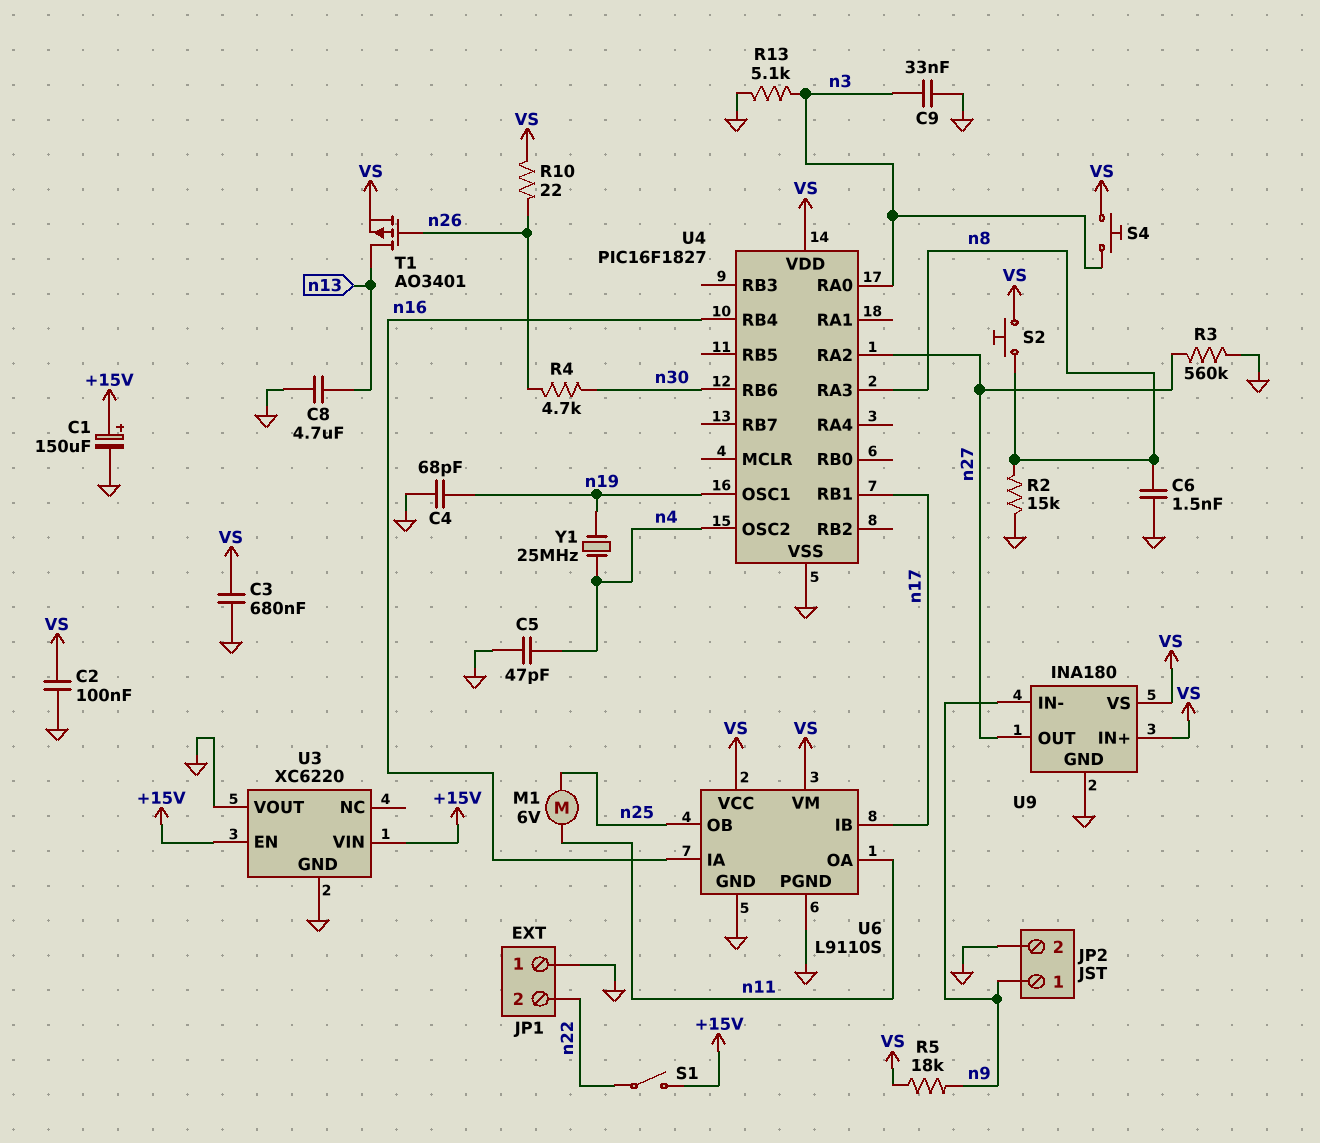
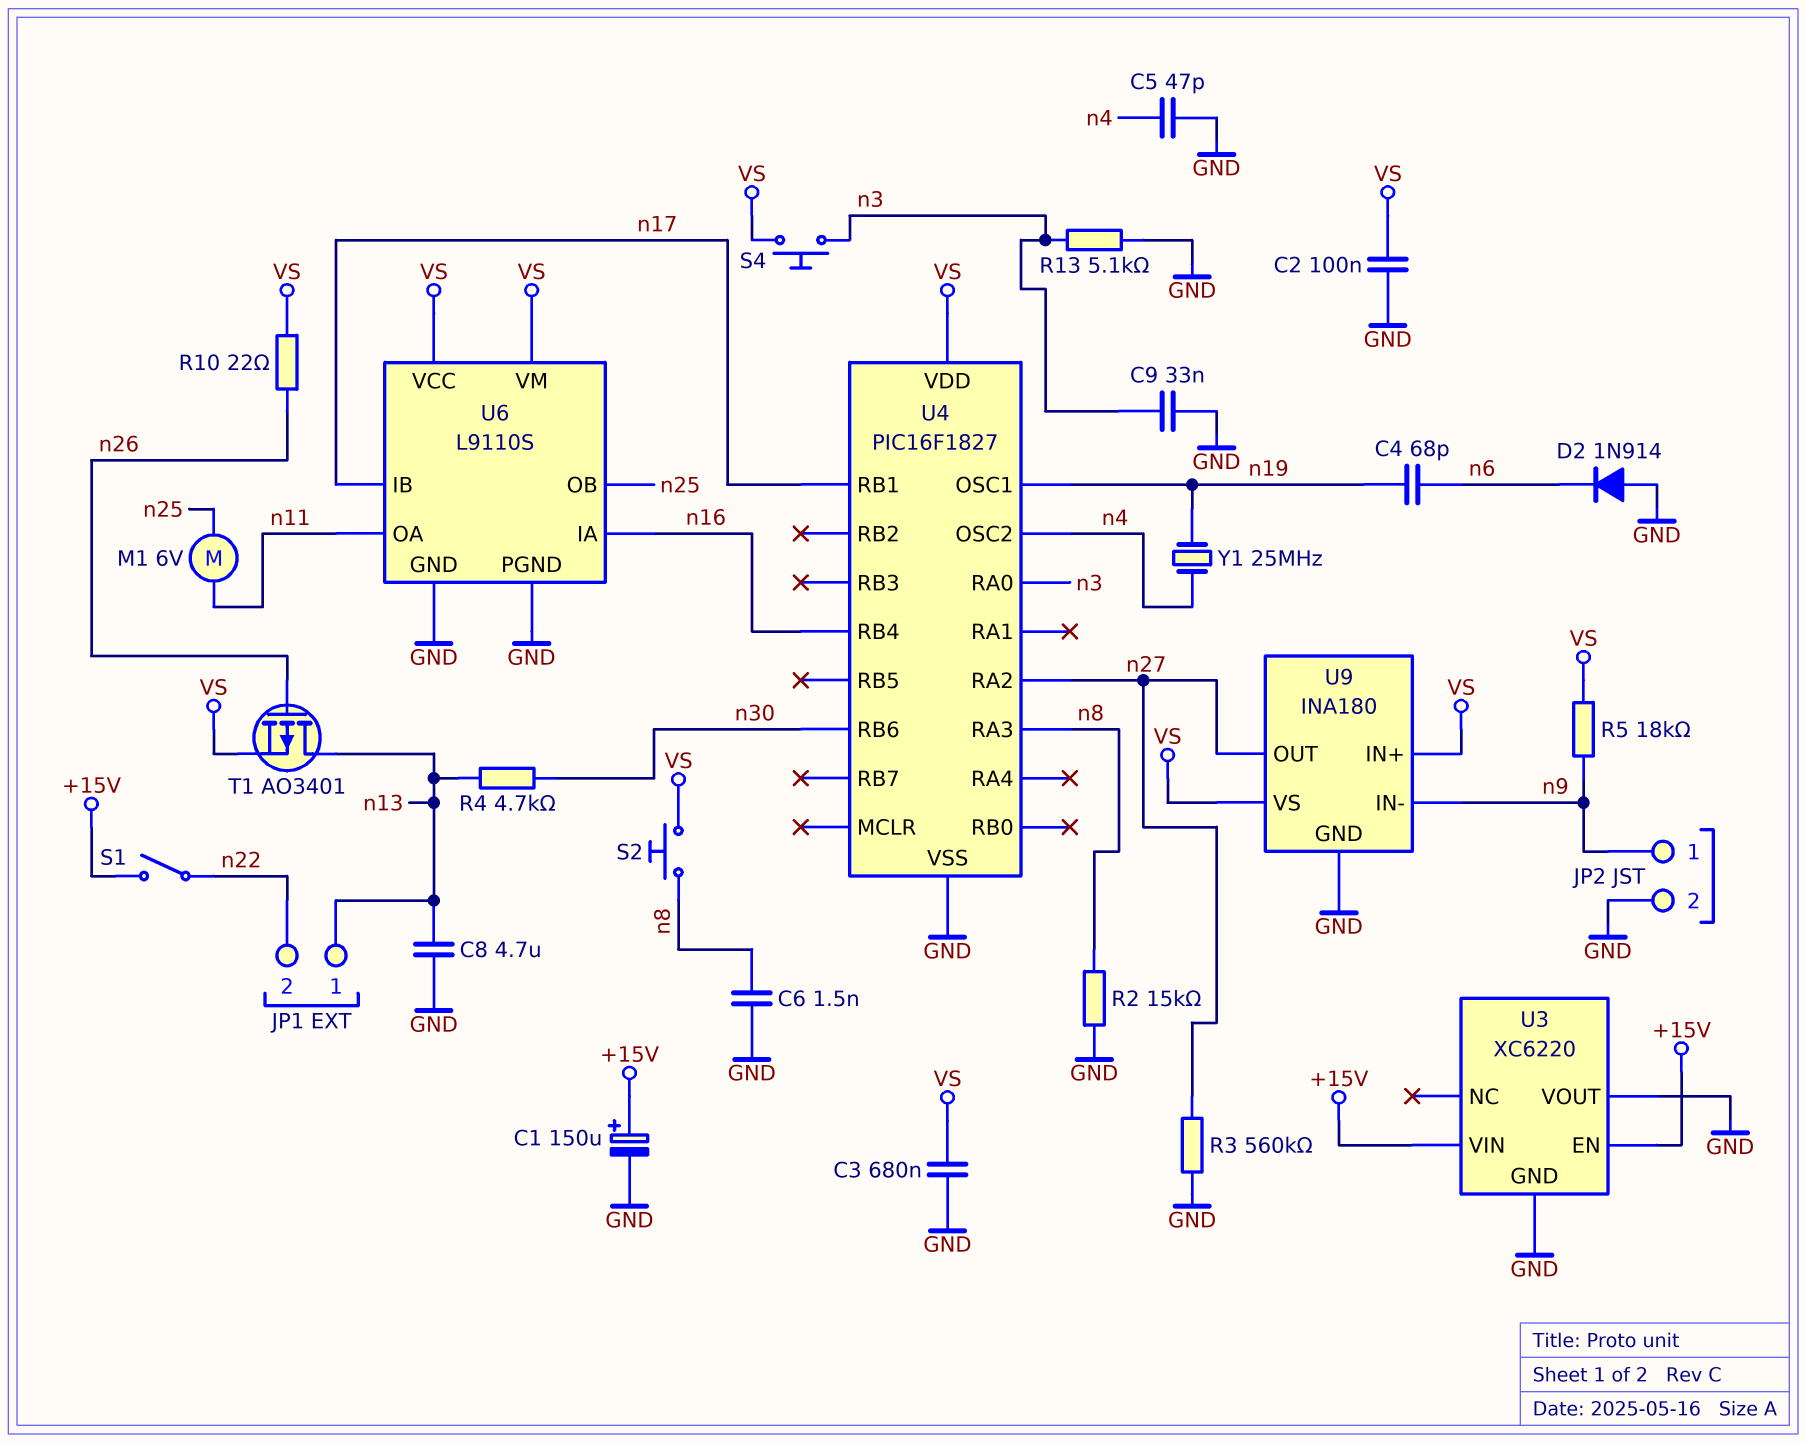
C4: 68pF (GND, n19) -> 68pF (n6, n19)
D2: none -> diode 1N914 (A GND, K n6)
JP1 pin 1: GND -> n13
R4: 4.7k (n26, n30) -> 4.7k (n13, n30)

